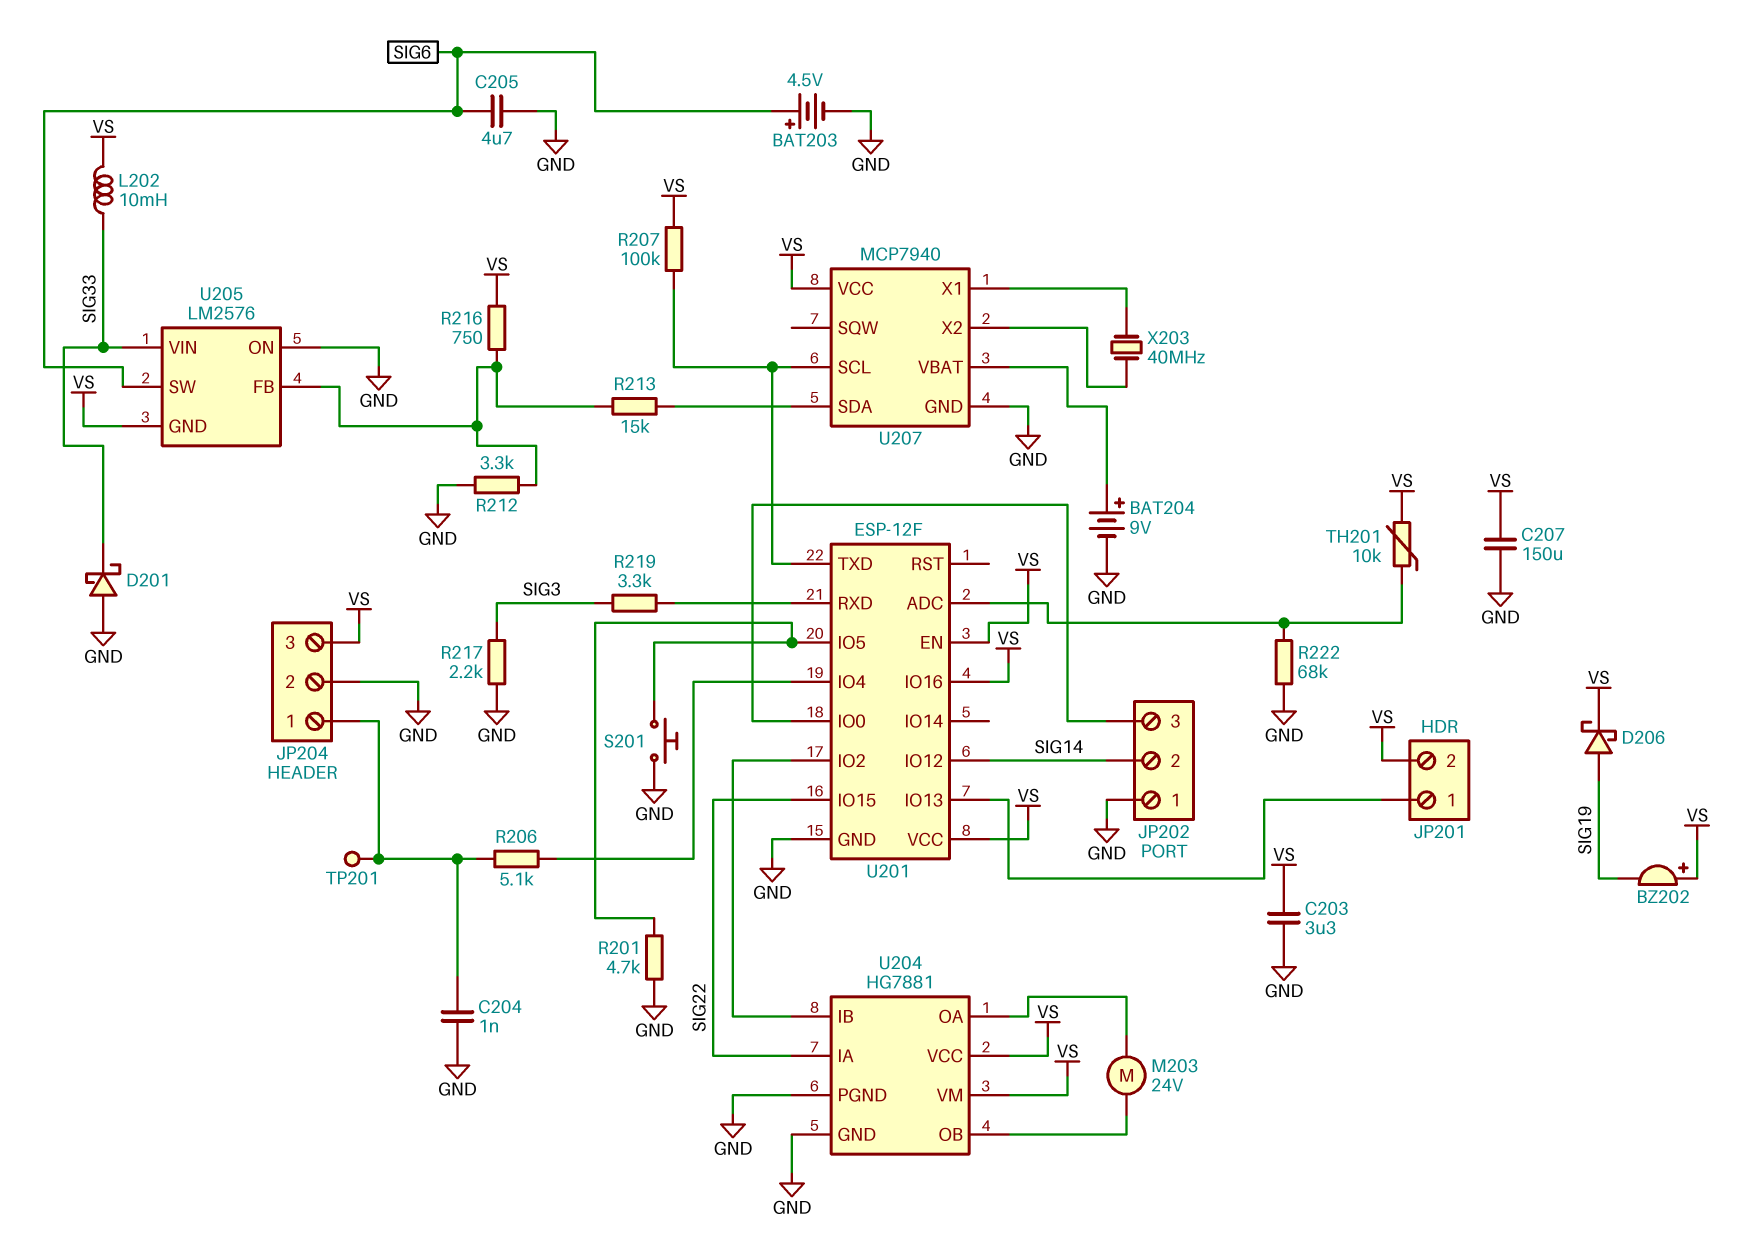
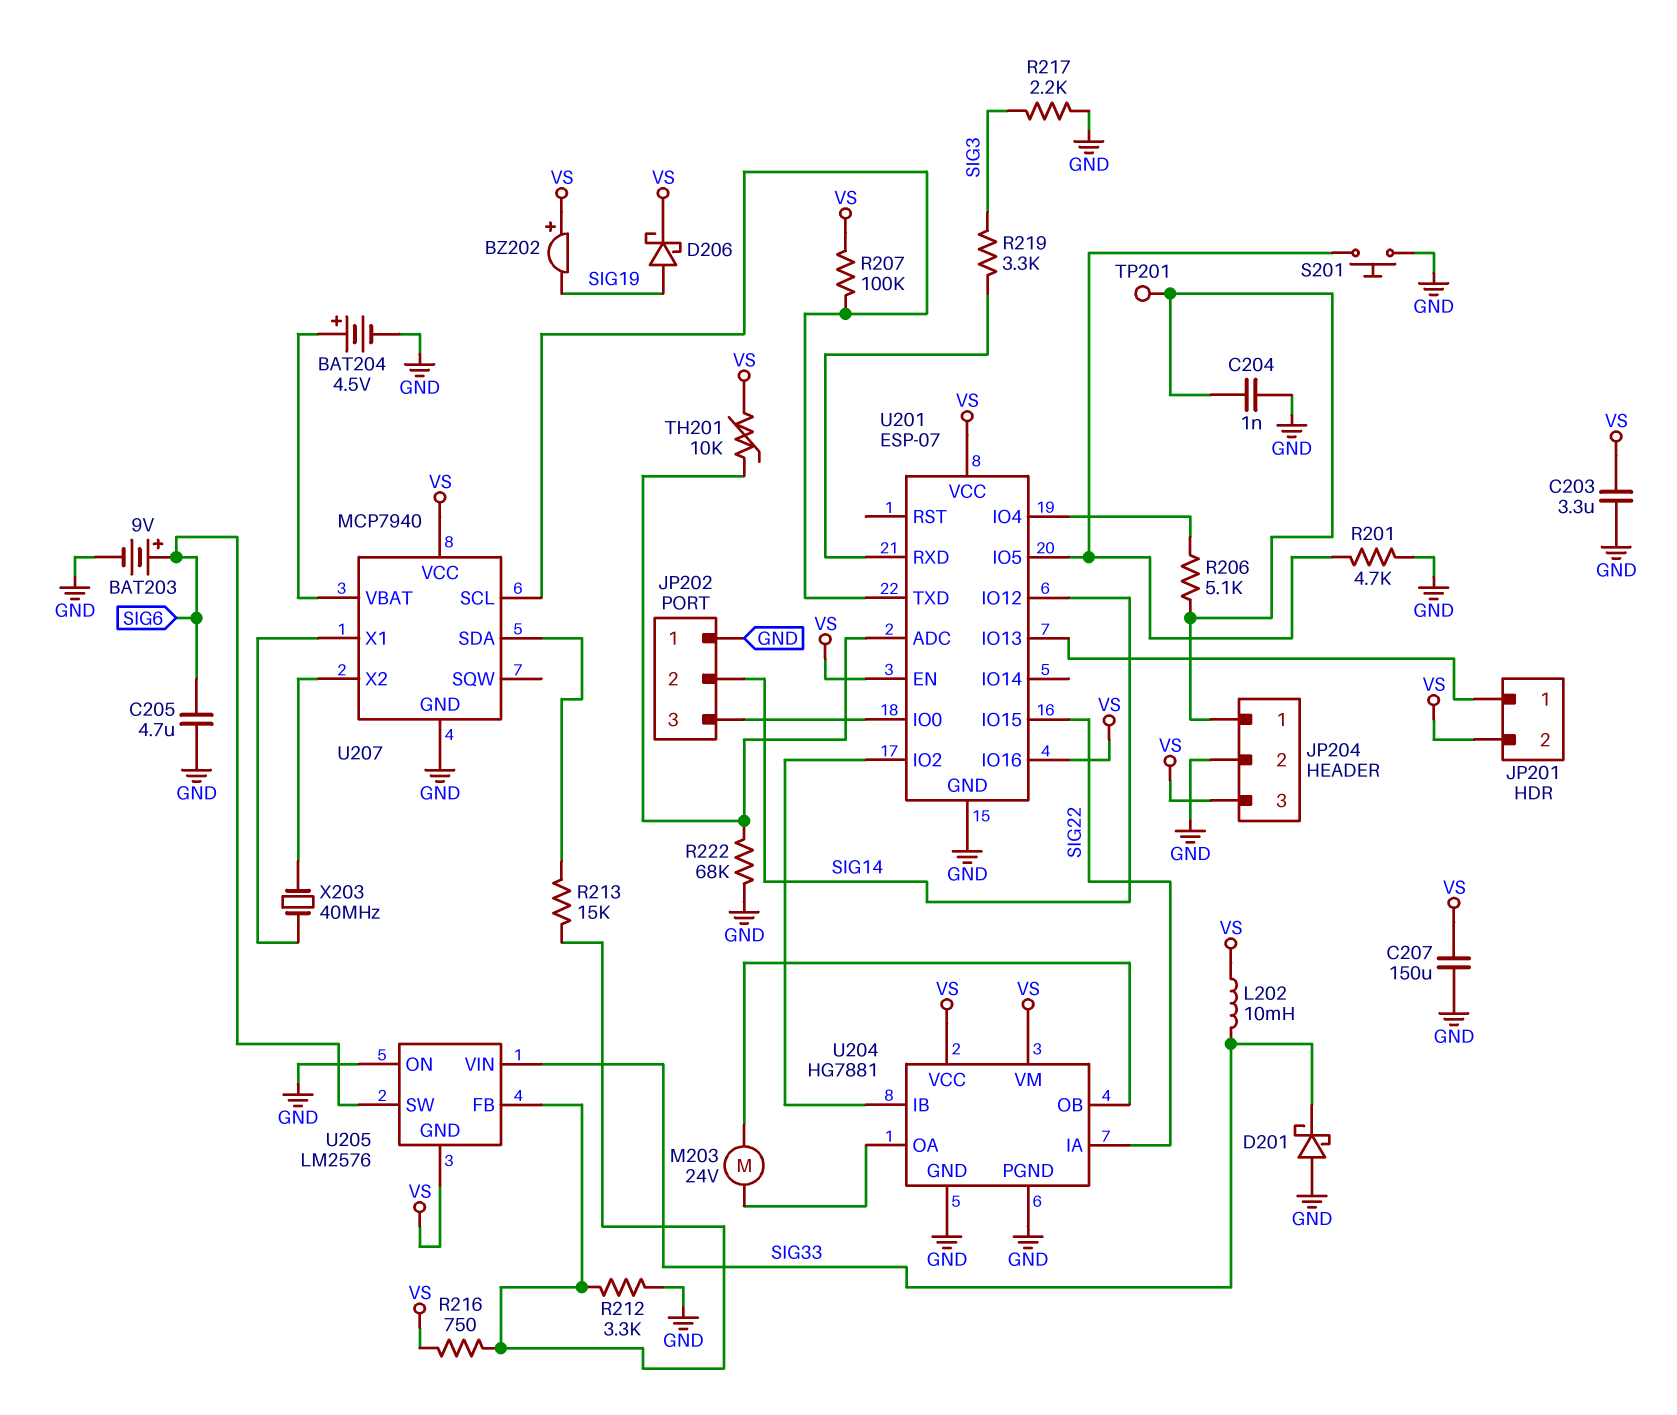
BAT203: 4.5V (plus SIG6, minus GND) -> 9V (plus SIG6, minus GND)
BAT204: 9V (plus U207/VBAT, minus GND) -> 4.5V (plus U207/VBAT, minus GND)
U201: ESP-12F -> ESP-07

